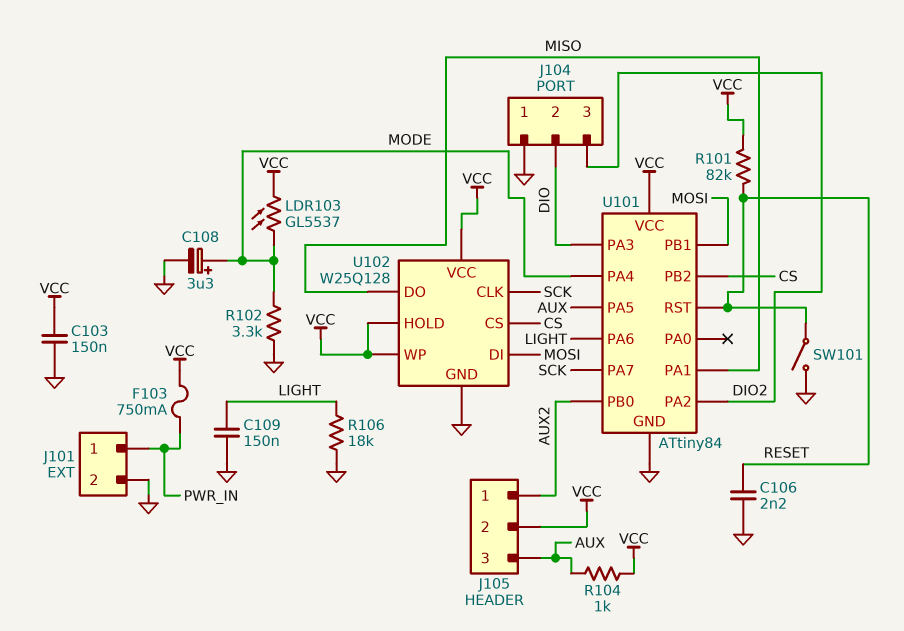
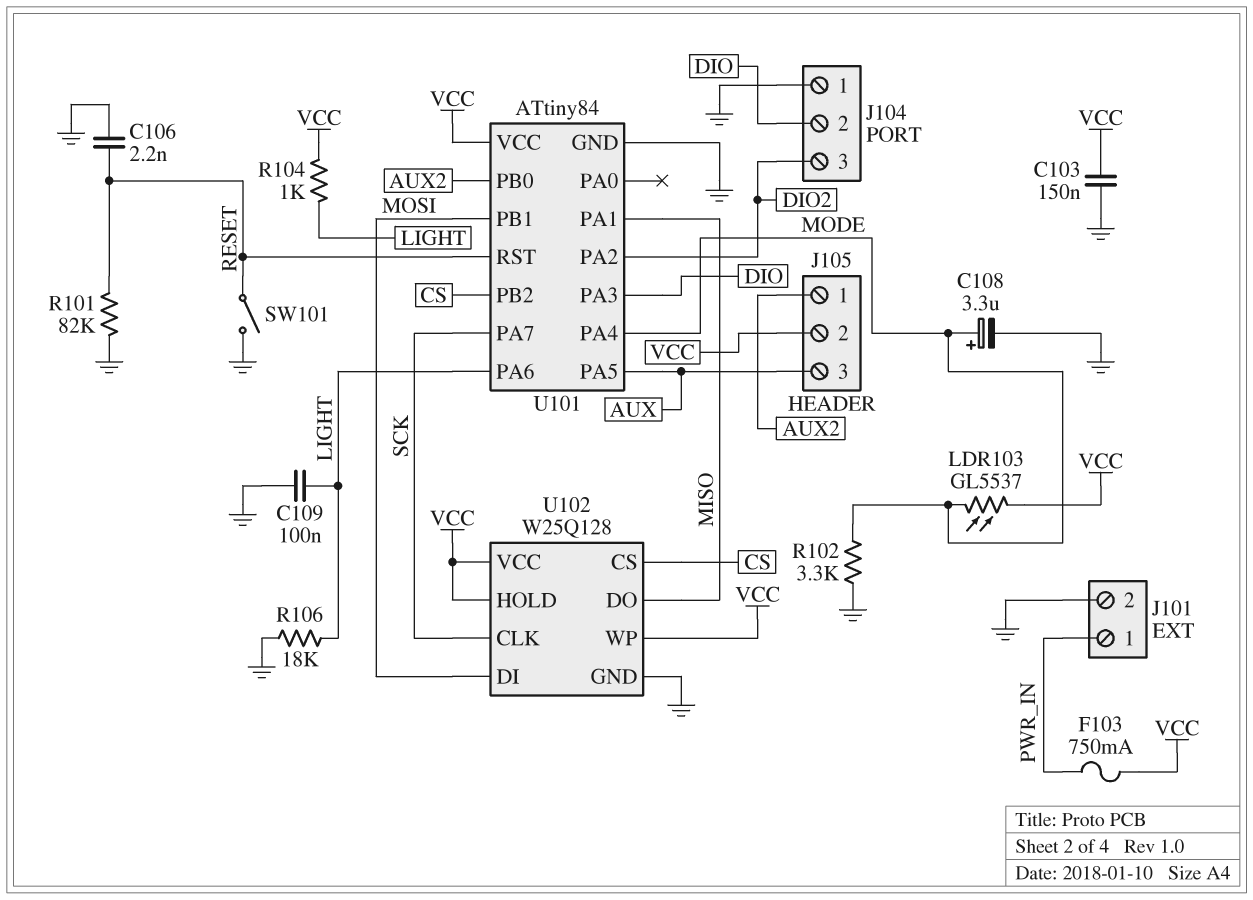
C109: 150nF (GND, LIGHT) -> 100nF (GND, LIGHT)
R101: 82k (RESET, VCC) -> 82k (GND, RESET)
R104: 1k (AUX, VCC) -> 1k (LIGHT, VCC)

